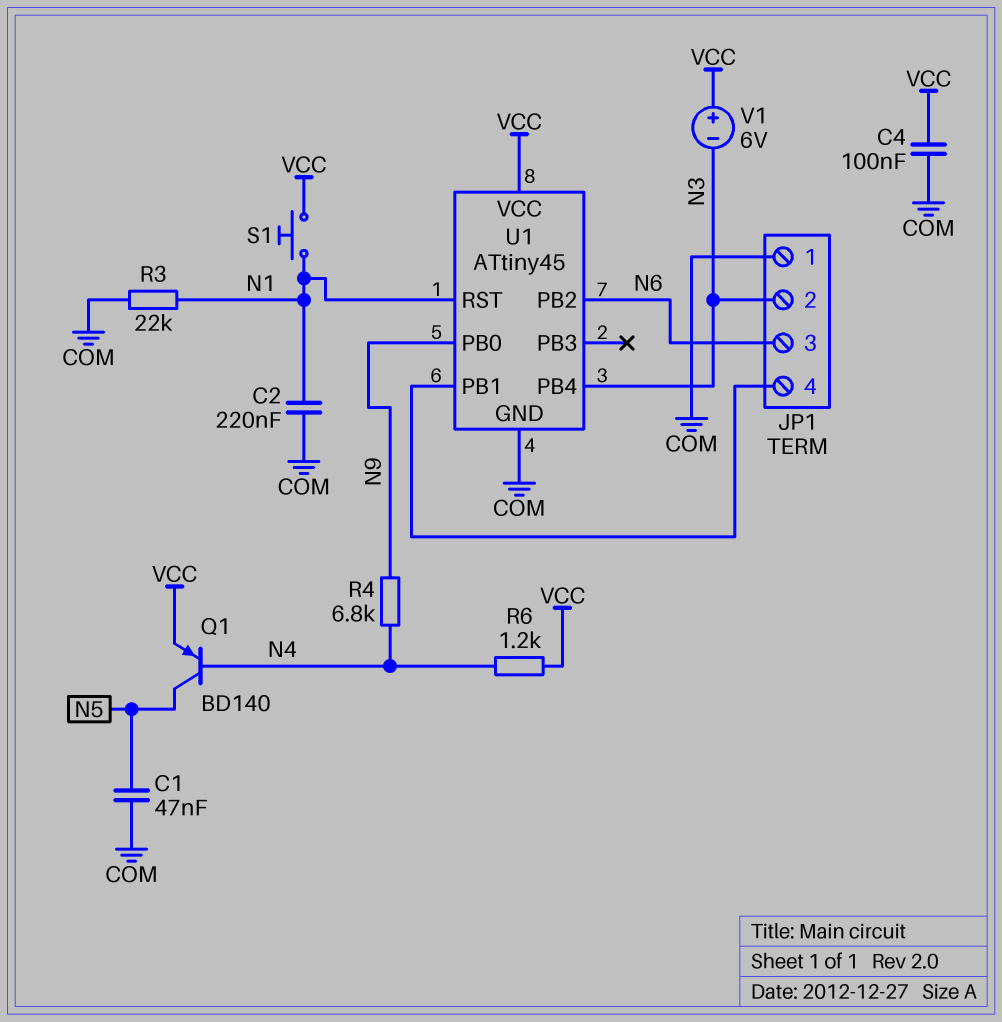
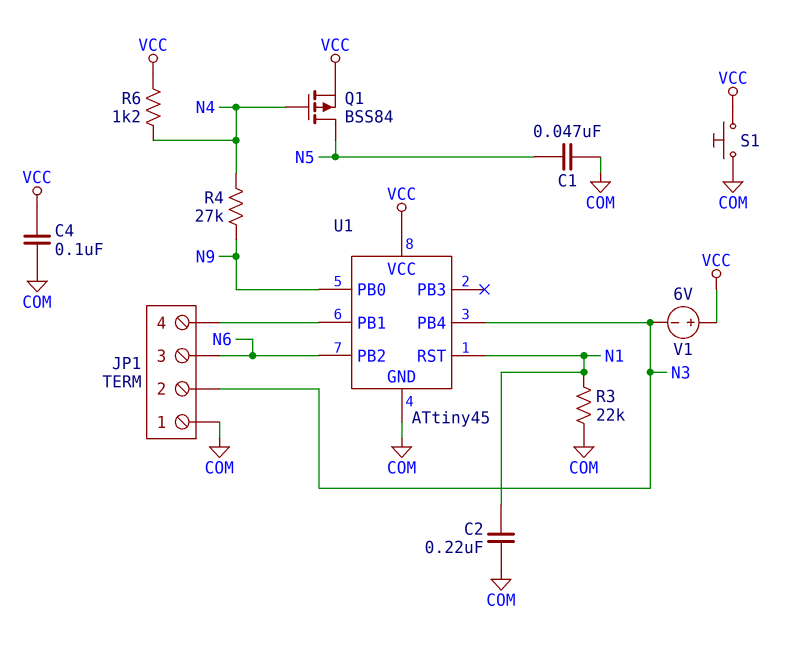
Q1: PNP BD140 (B N4, C N5, E VCC) -> PMOS BSS84 (G N4, D N5, S VCC)
R4: 6.8k (N4, N9) -> 27k (N4, N9)
S1: button (N1, VCC) -> button (COM, VCC)

